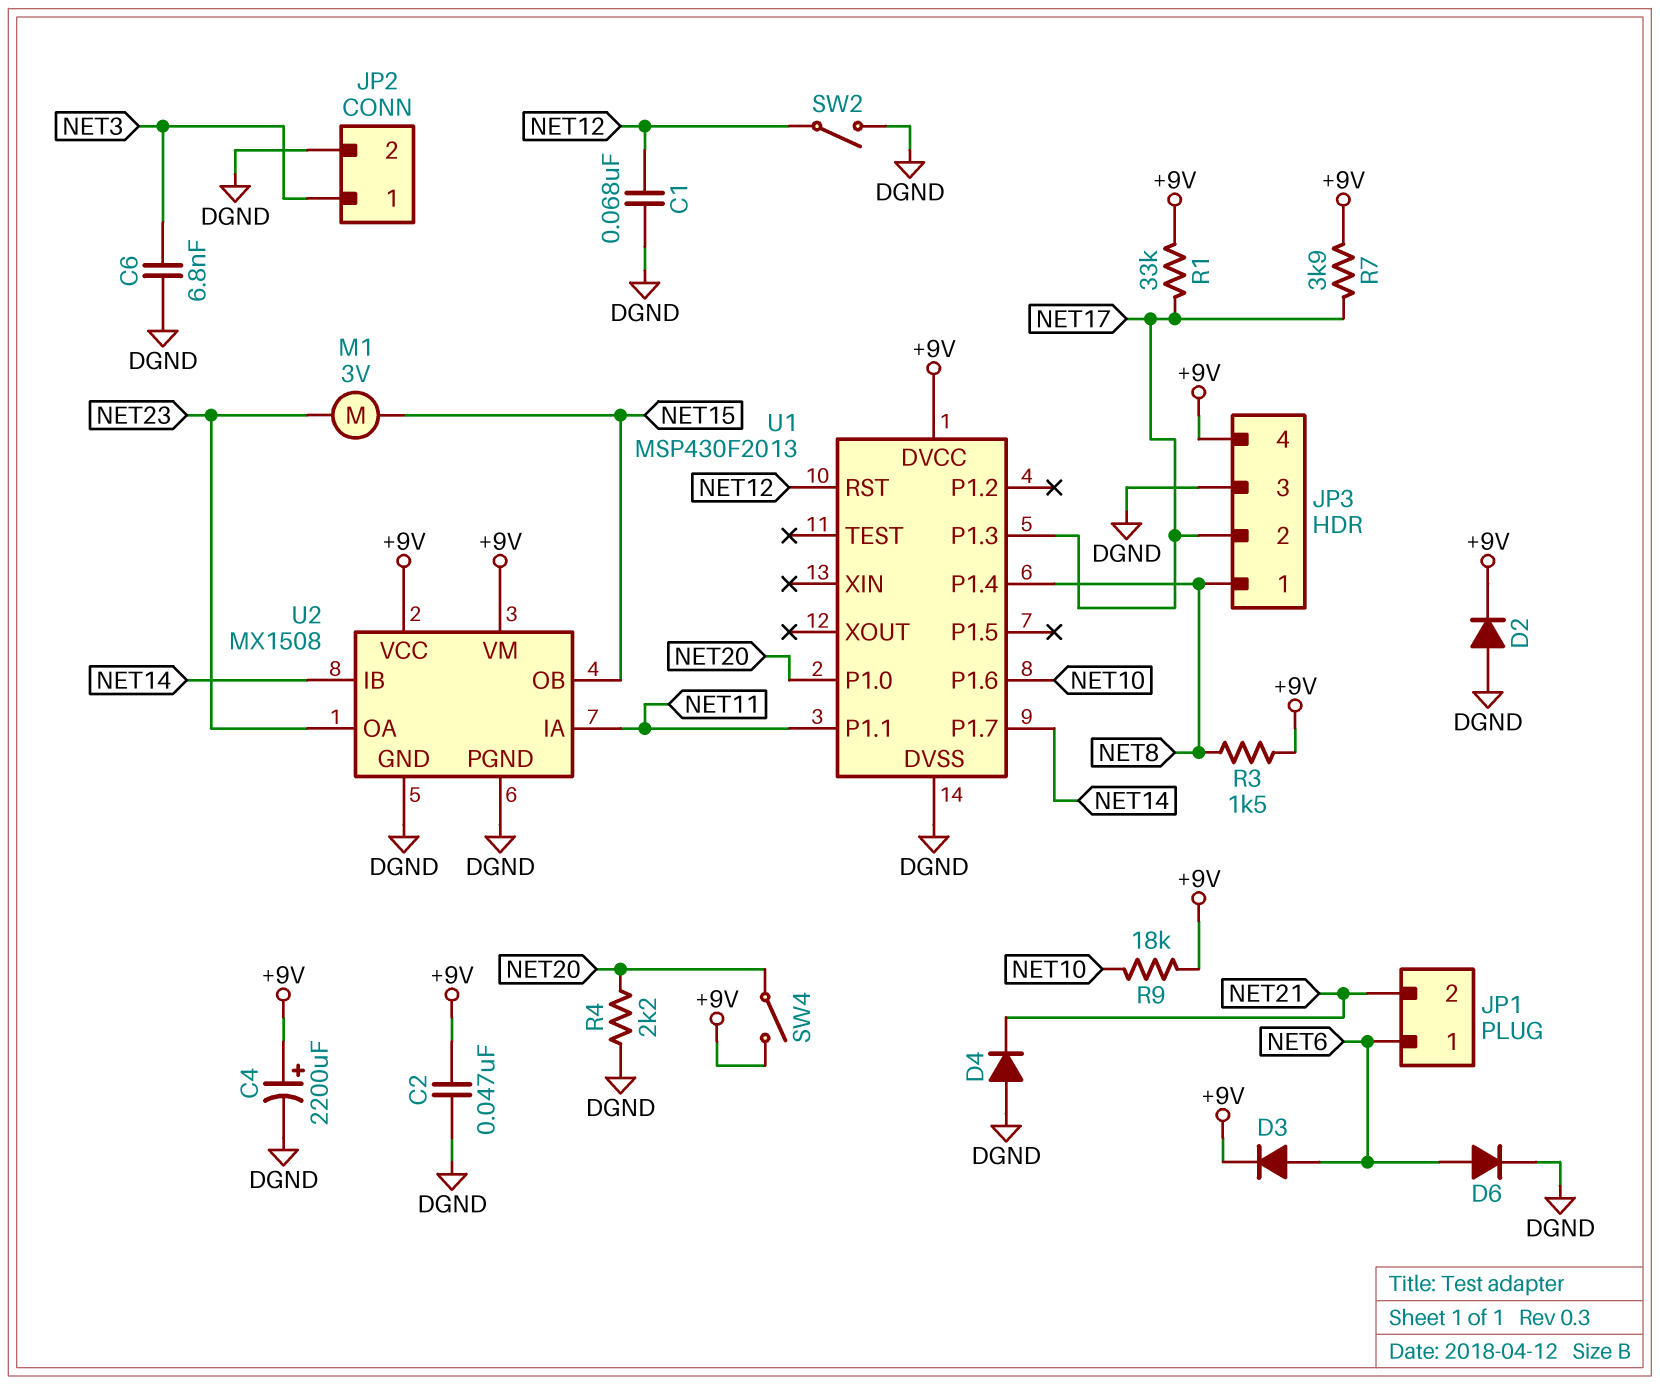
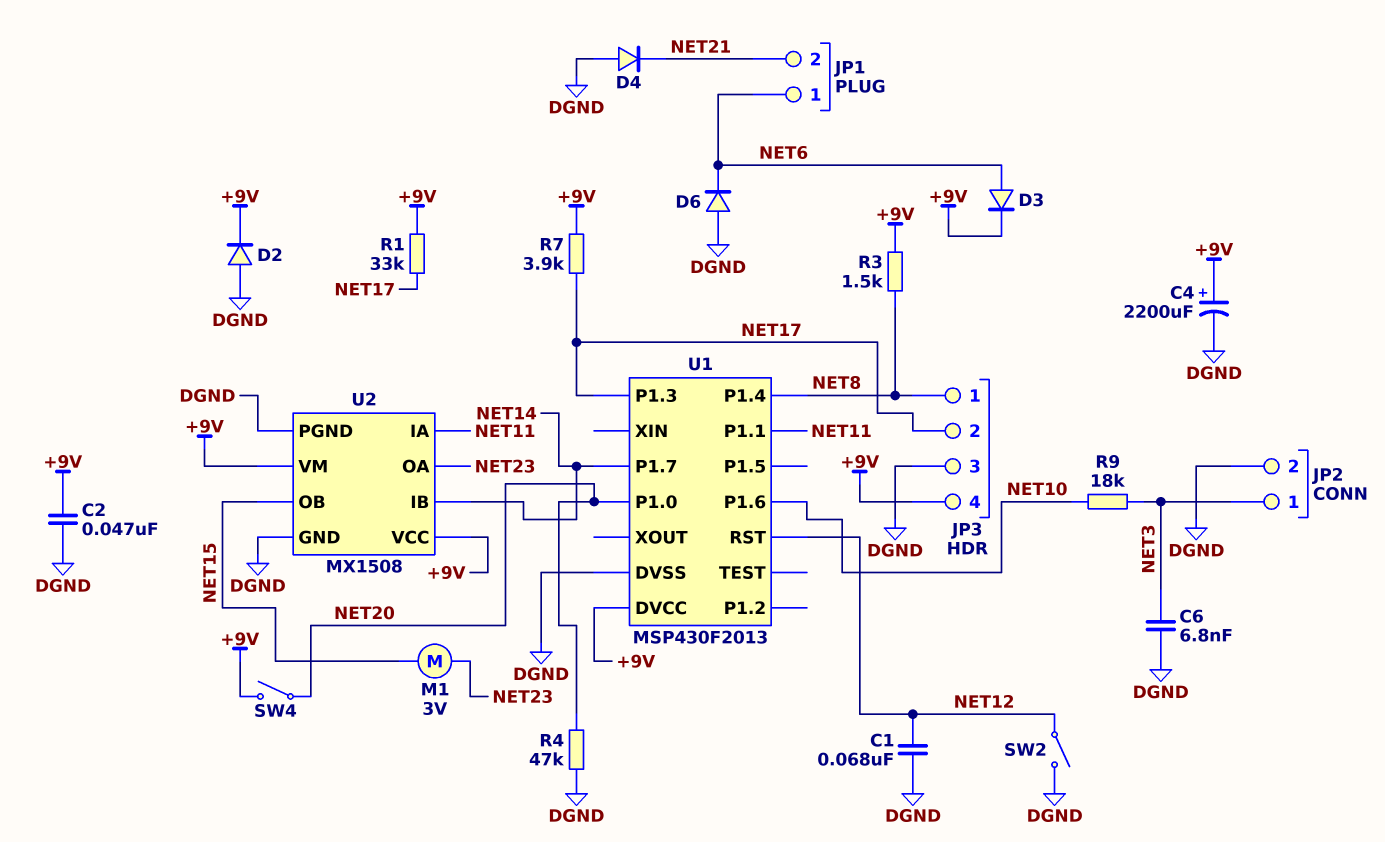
D6: diode (A NET6, K DGND) -> diode (A DGND, K NET6)
R4: 2.2k (DGND, NET20) -> 47k (DGND, NET20)
R9: 18k (+9V, NET10) -> 18k (NET3, NET10)

